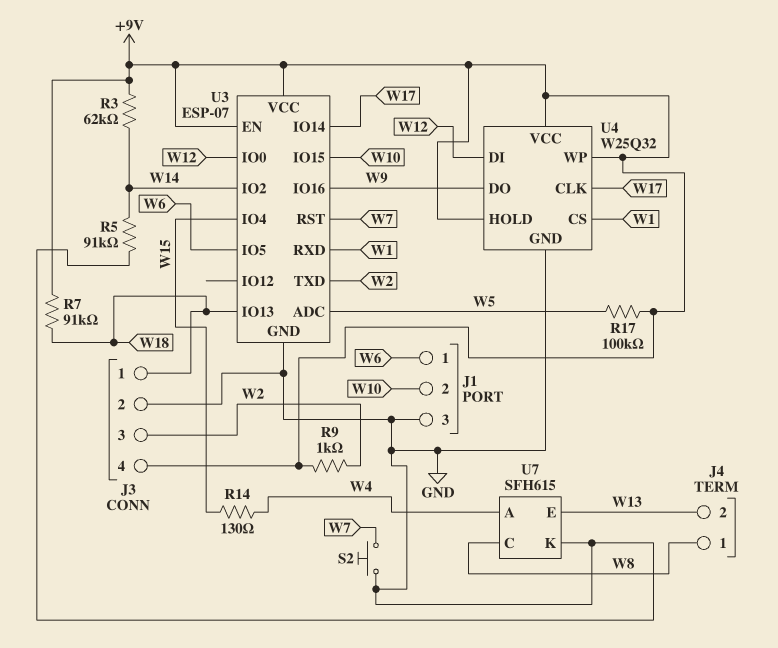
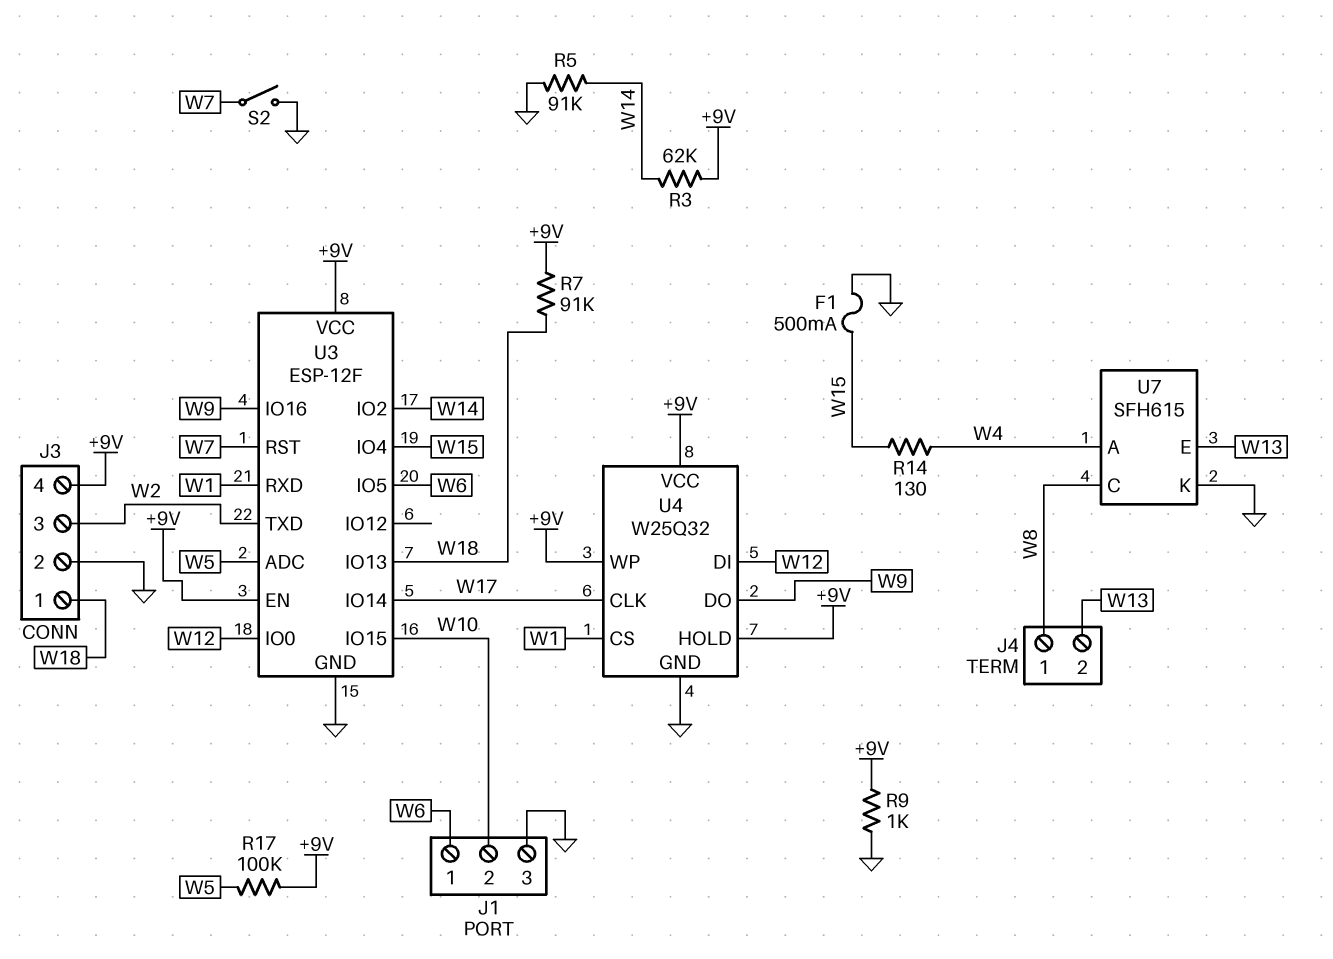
F1: none -> 500mA (GND, W15)
R9: 1k (+9V, W2) -> 1k (+9V, GND)
S2: button (GND, W7) -> switch (GND, W7)
U3: ESP-07 -> ESP-12F

